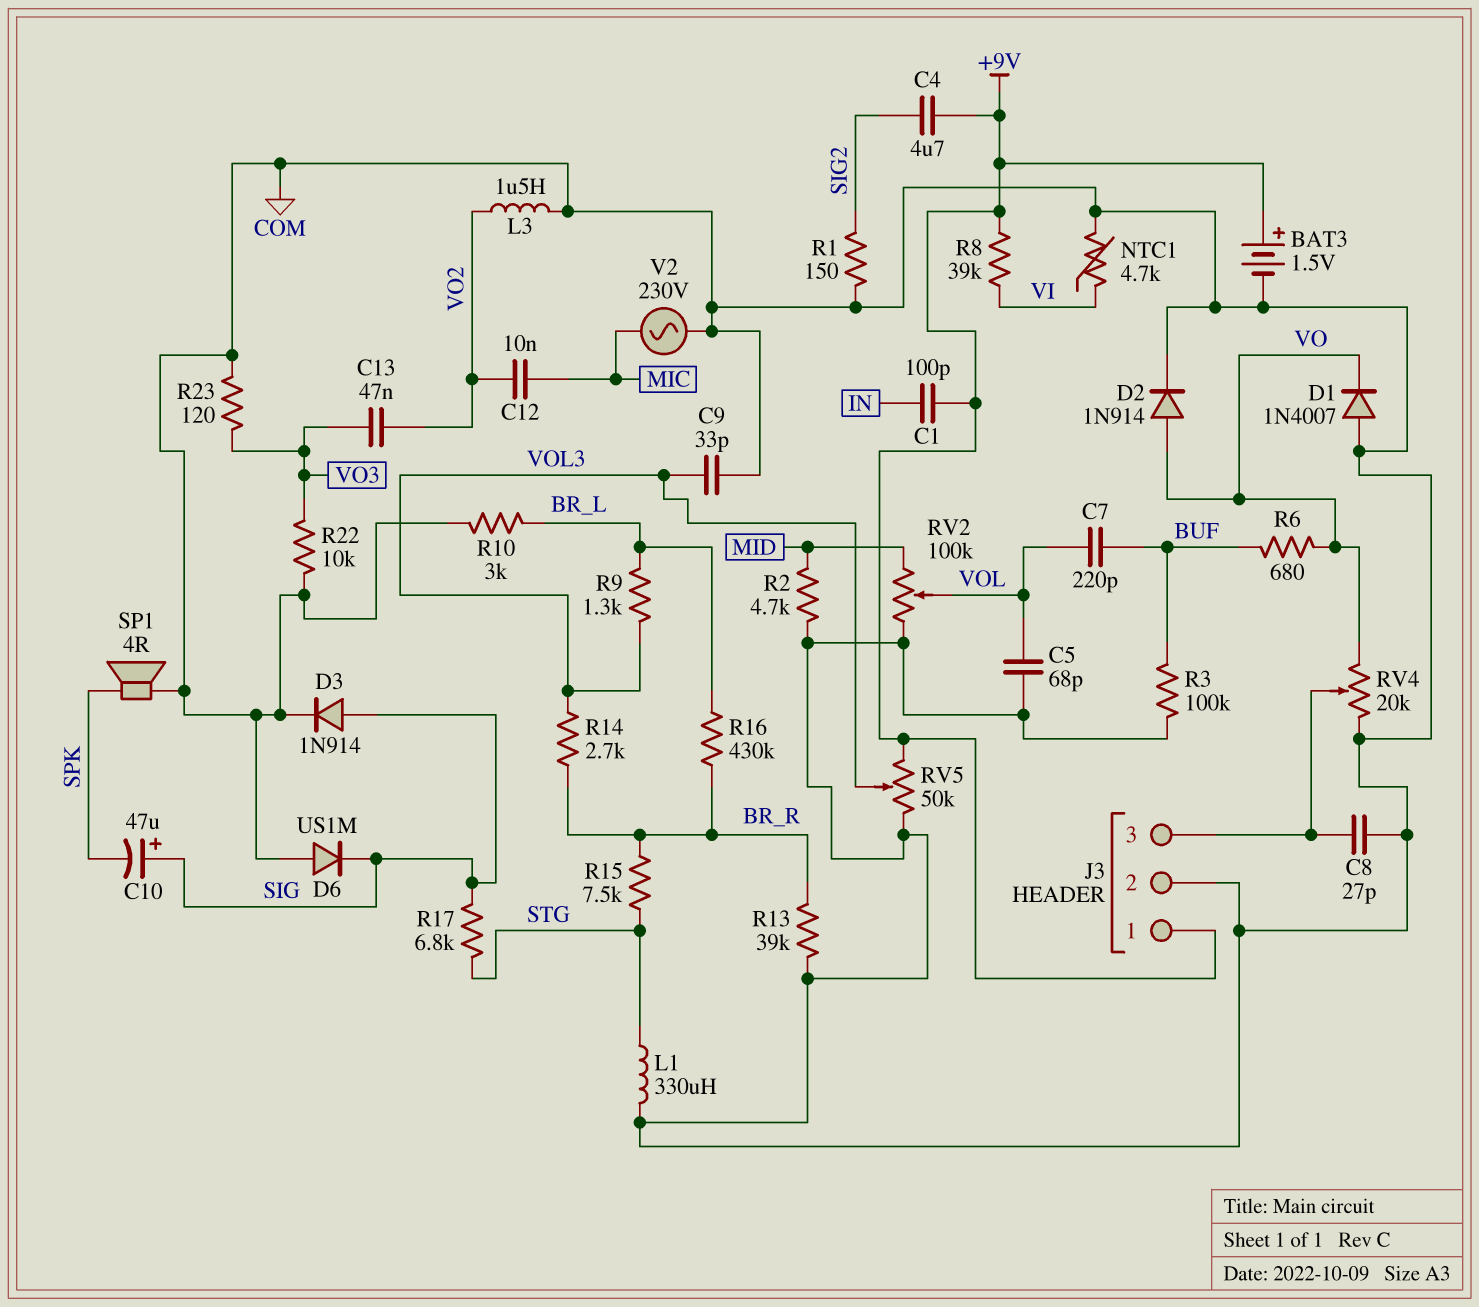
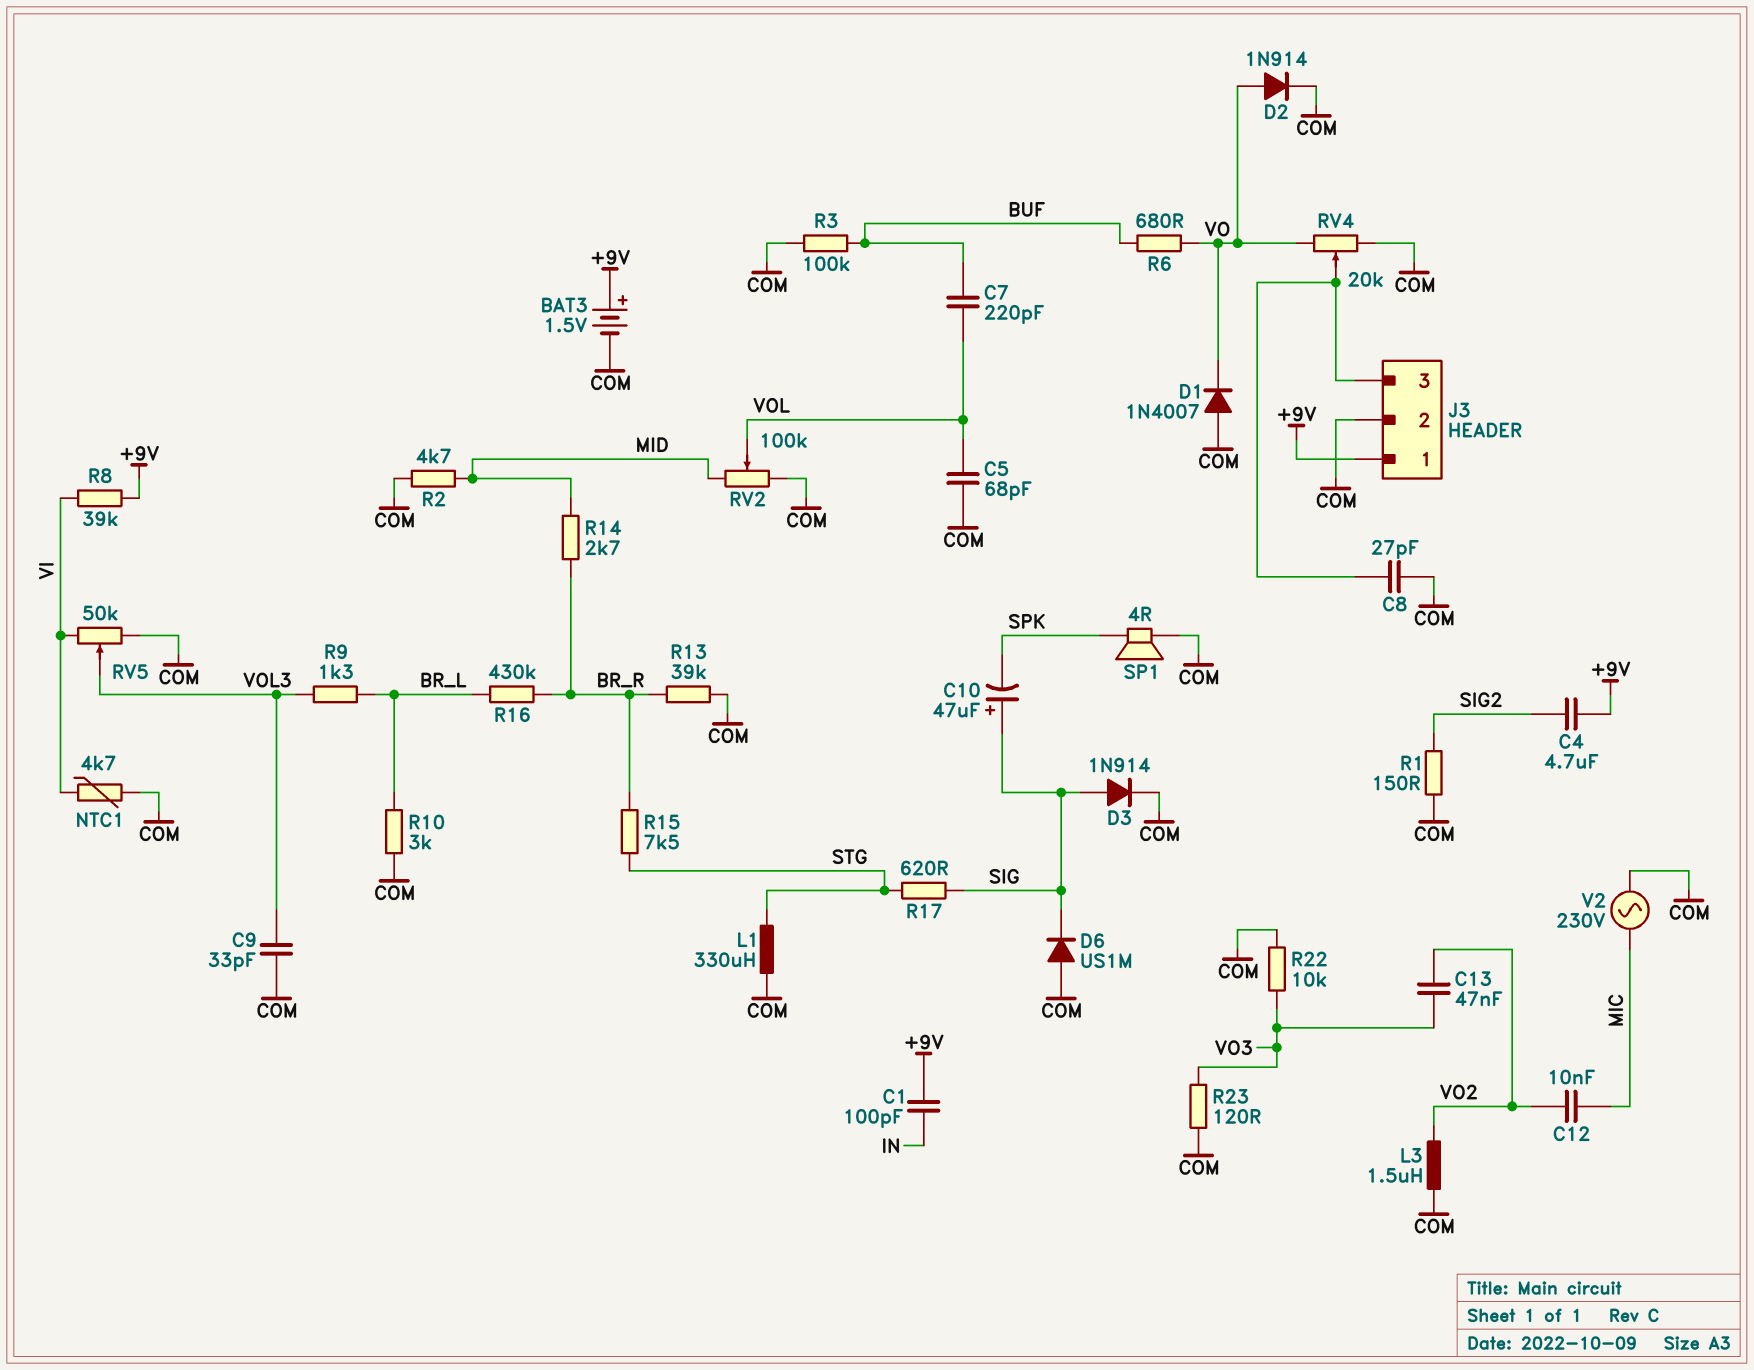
R14: 2.7k (BR_R, VOL3) -> 2.7k (BR_R, MID)
R17: 6.8k (SIG, STG) -> 620 (SIG, STG)
RV5: 50k (+9V, COM, wiper VOL3) -> 50k (COM, VI, wiper VOL3)

